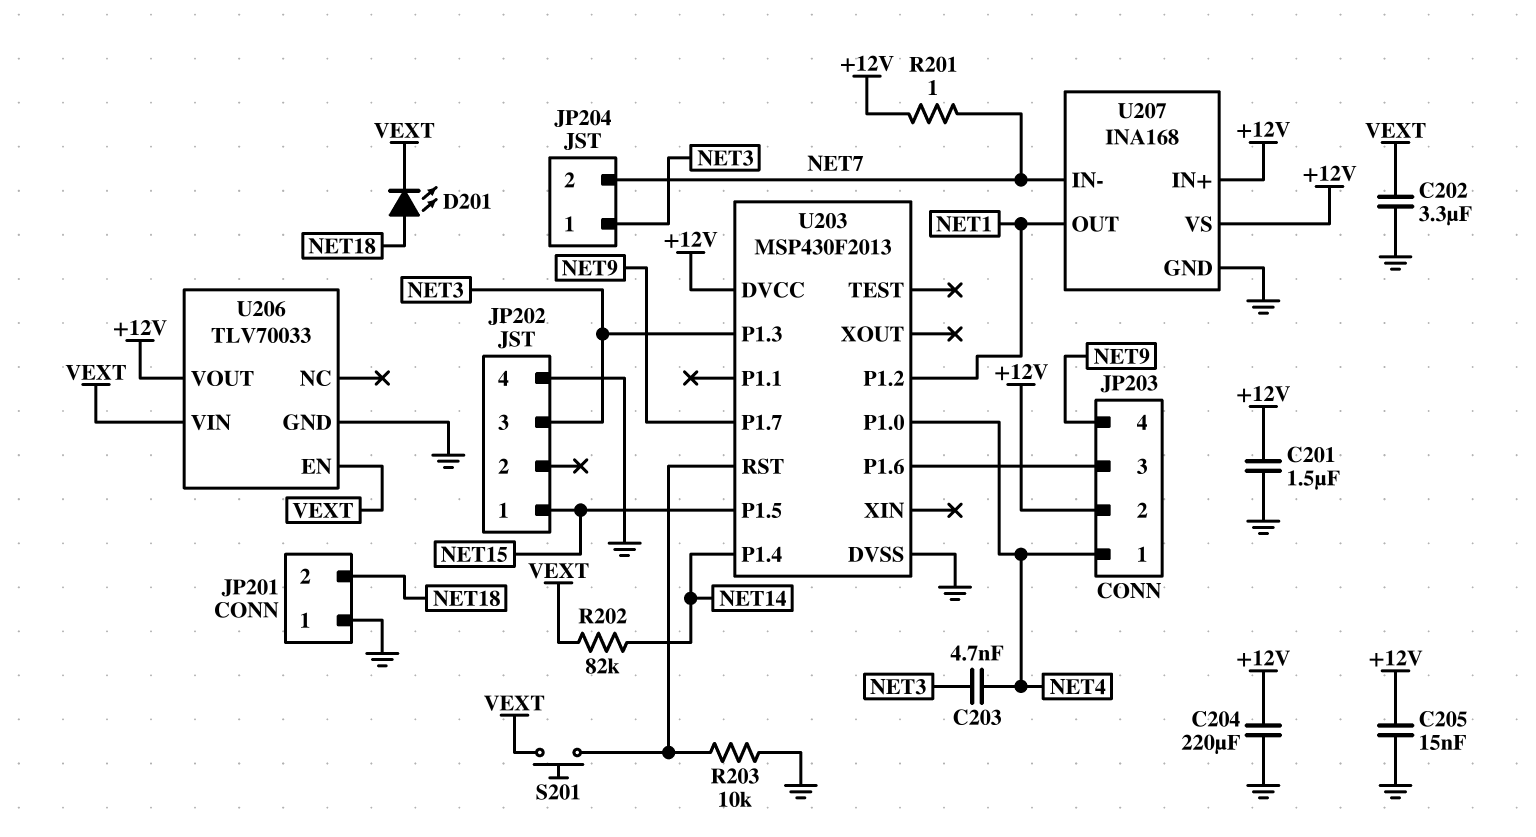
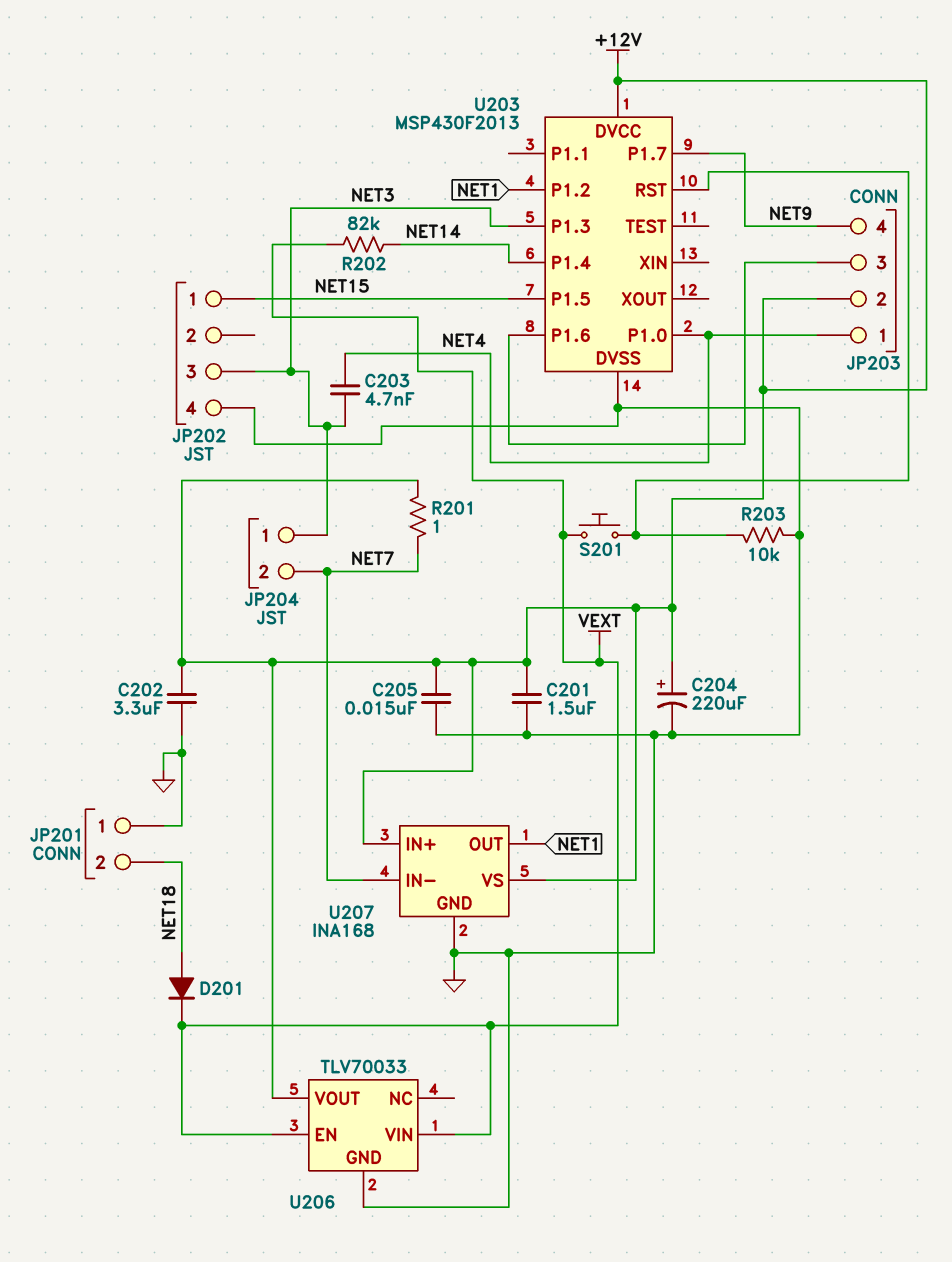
C202: 3.3uF (GND, VEXT) -> 3.3uF (+12V, GND)
C204: 220uF (+12V, GND) -> 220uF (plus +12V, minus GND)
D201: LED (A NET18, K VEXT) -> diode (A NET18, K VEXT)

